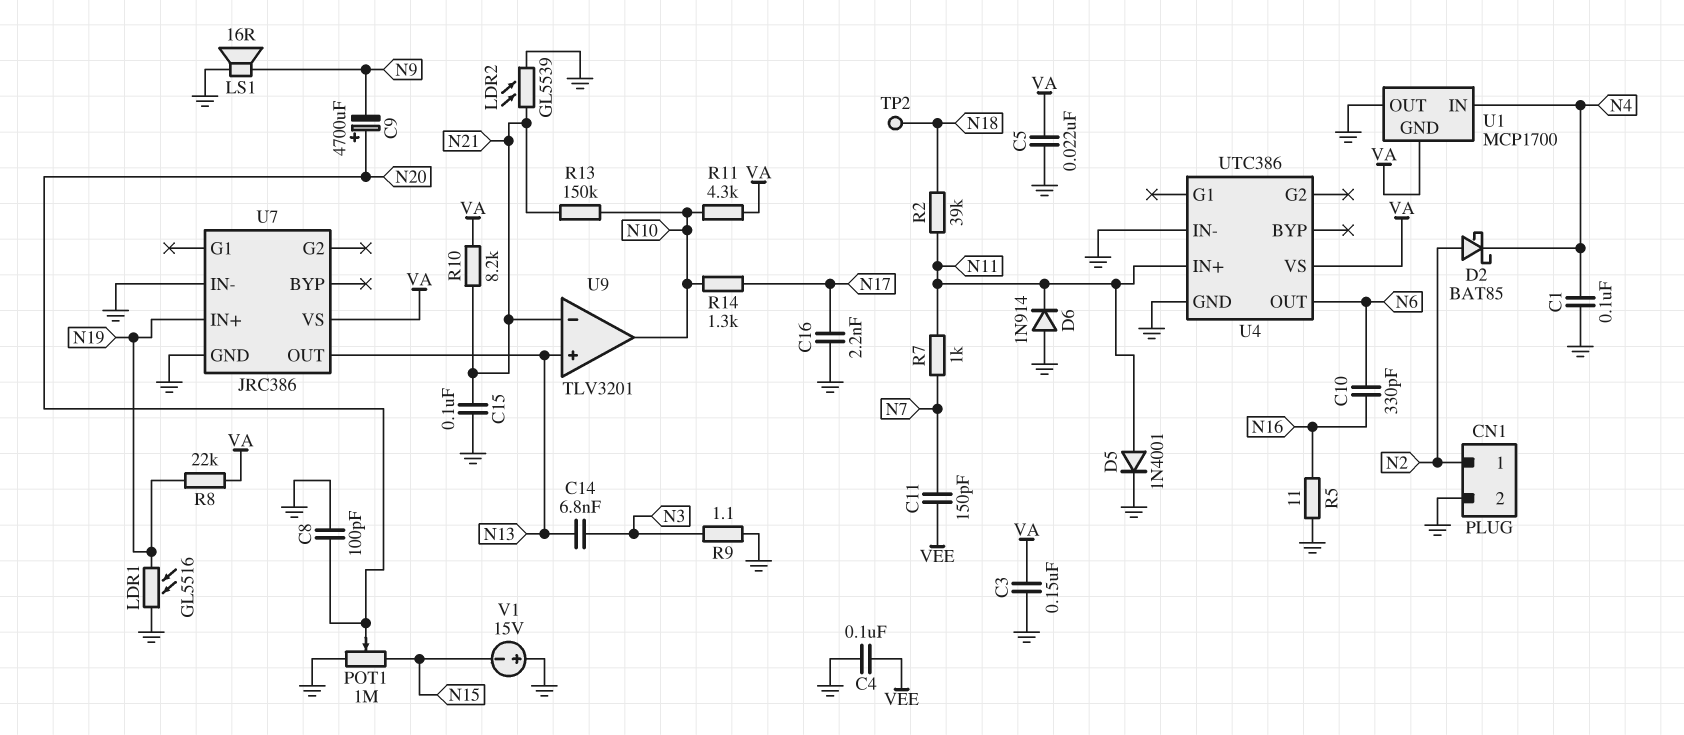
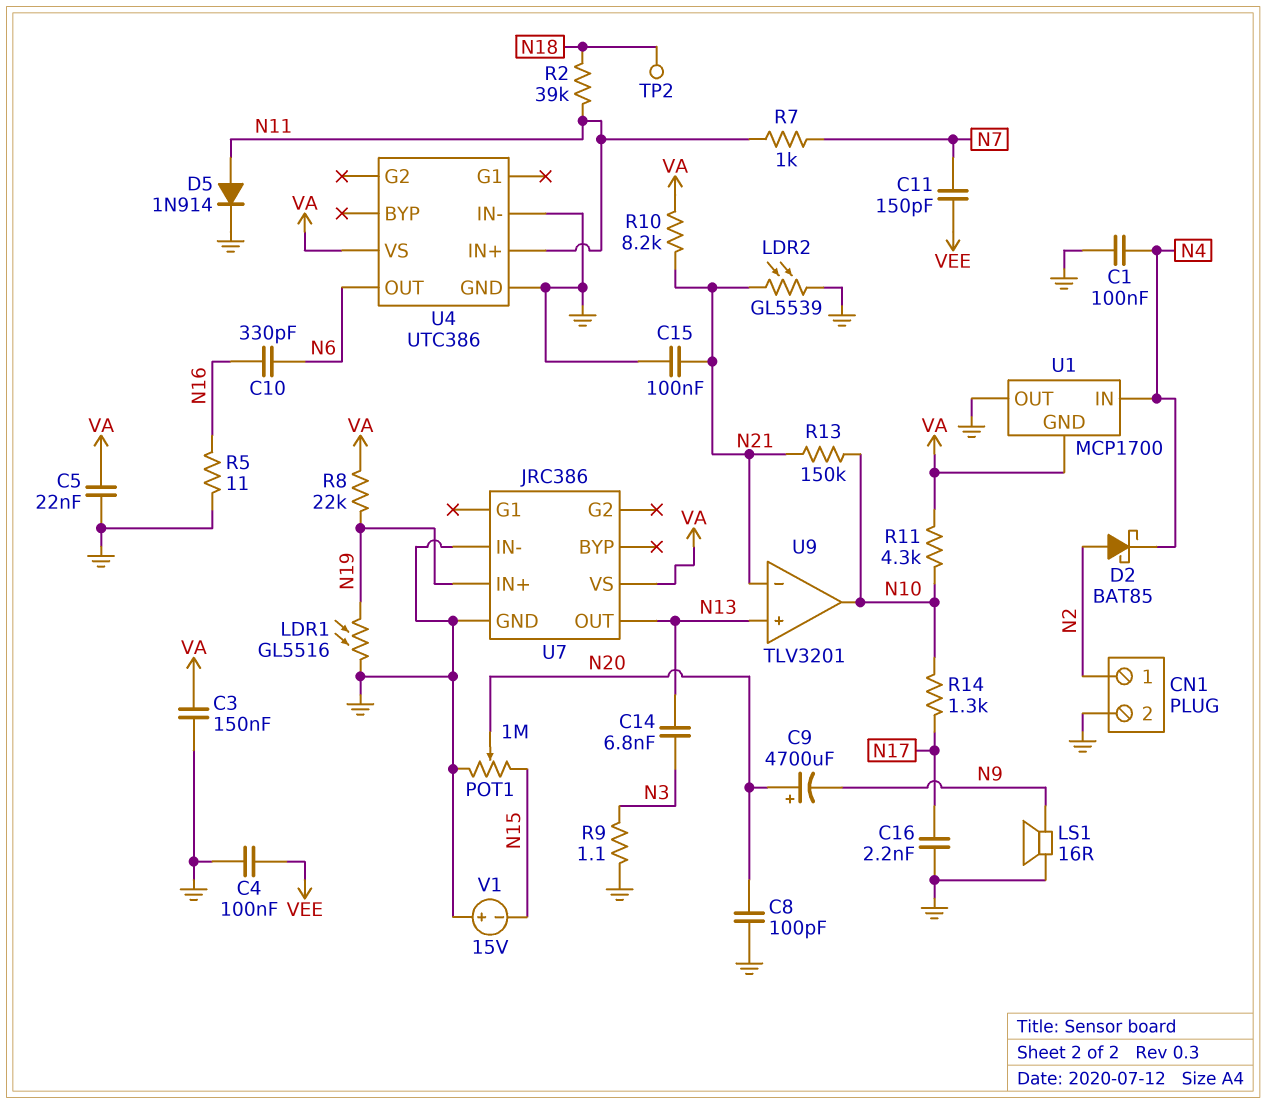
D5: diode 1N4001 (A N11, K GND) -> diode 1N914 (A N11, K GND)
D6: diode 1N914 (A GND, K N11) -> none

